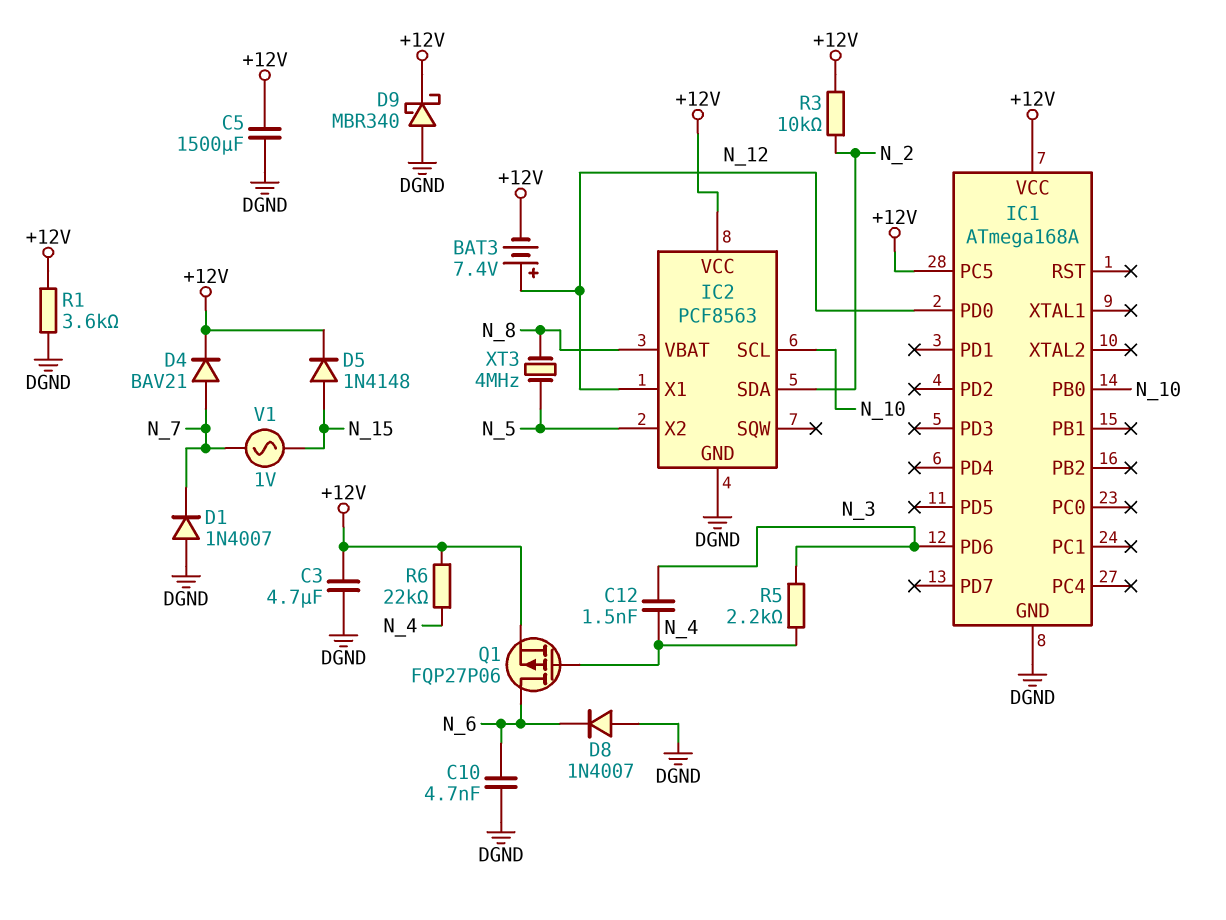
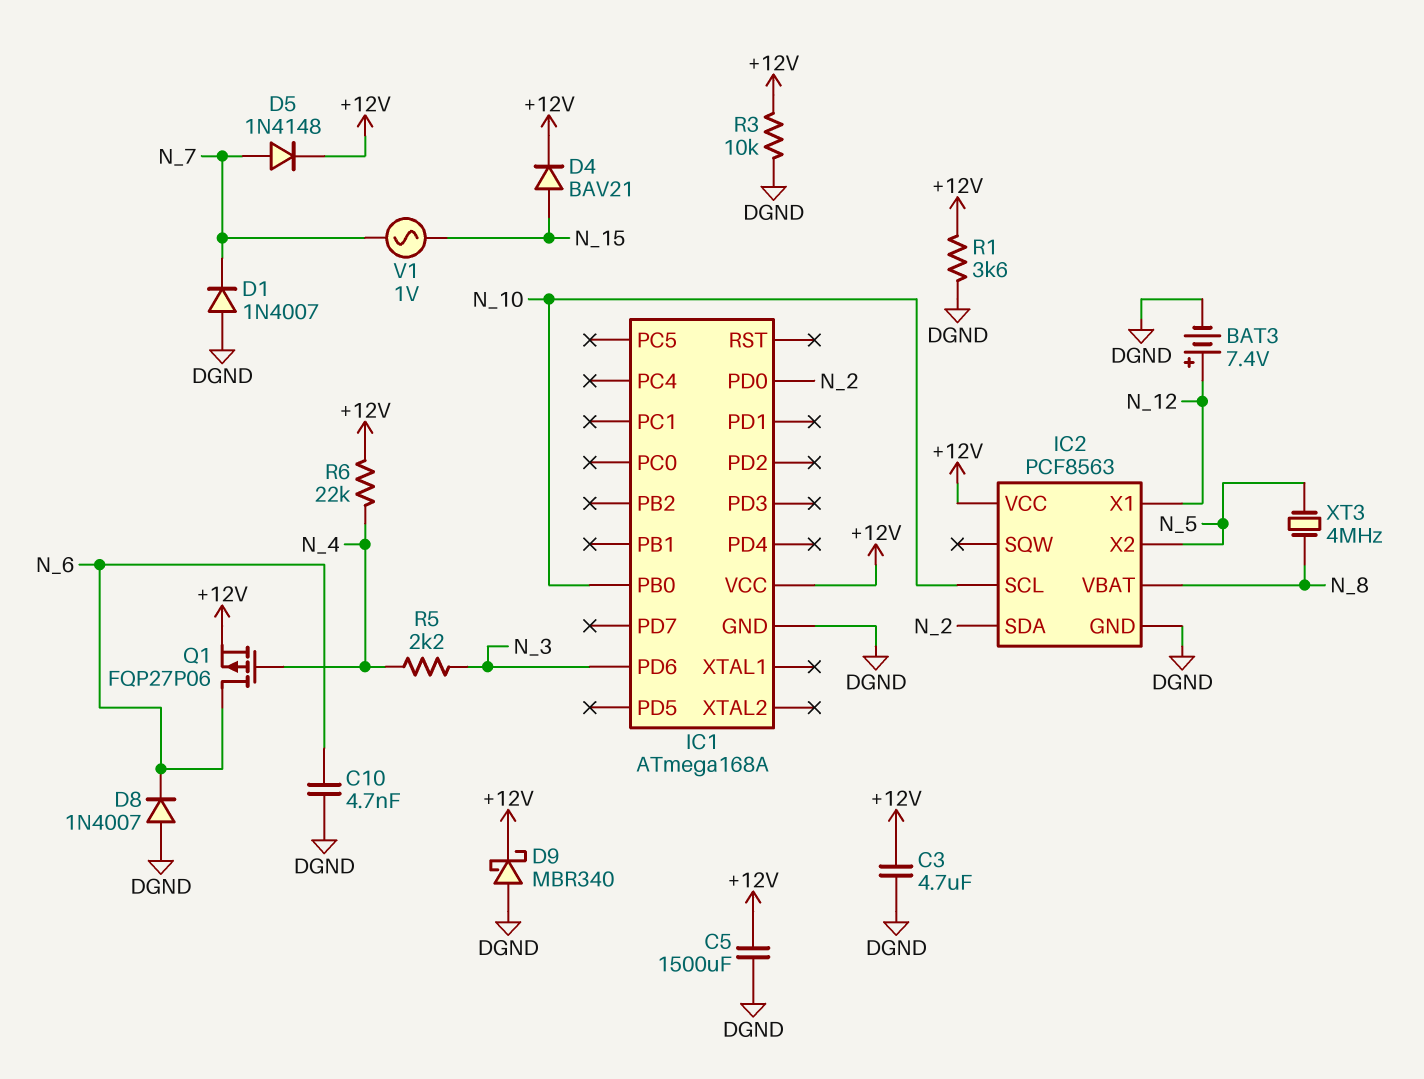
BAT3: 7.4V (plus N_12, minus +12V) -> 7.4V (plus N_12, minus DGND)
C12: 1.5nF (N_3, N_4) -> none
D4: diode BAV21 (A N_7, K +12V) -> diode BAV21 (A N_15, K +12V)
D5: diode 1N4148 (A N_15, K +12V) -> diode 1N4148 (A N_7, K +12V)
IC1 pin PC5: +12V -> none
IC1 pin PD0: N_12 -> N_2
R3: 10k (+12V, N_2) -> 10k (+12V, DGND)

